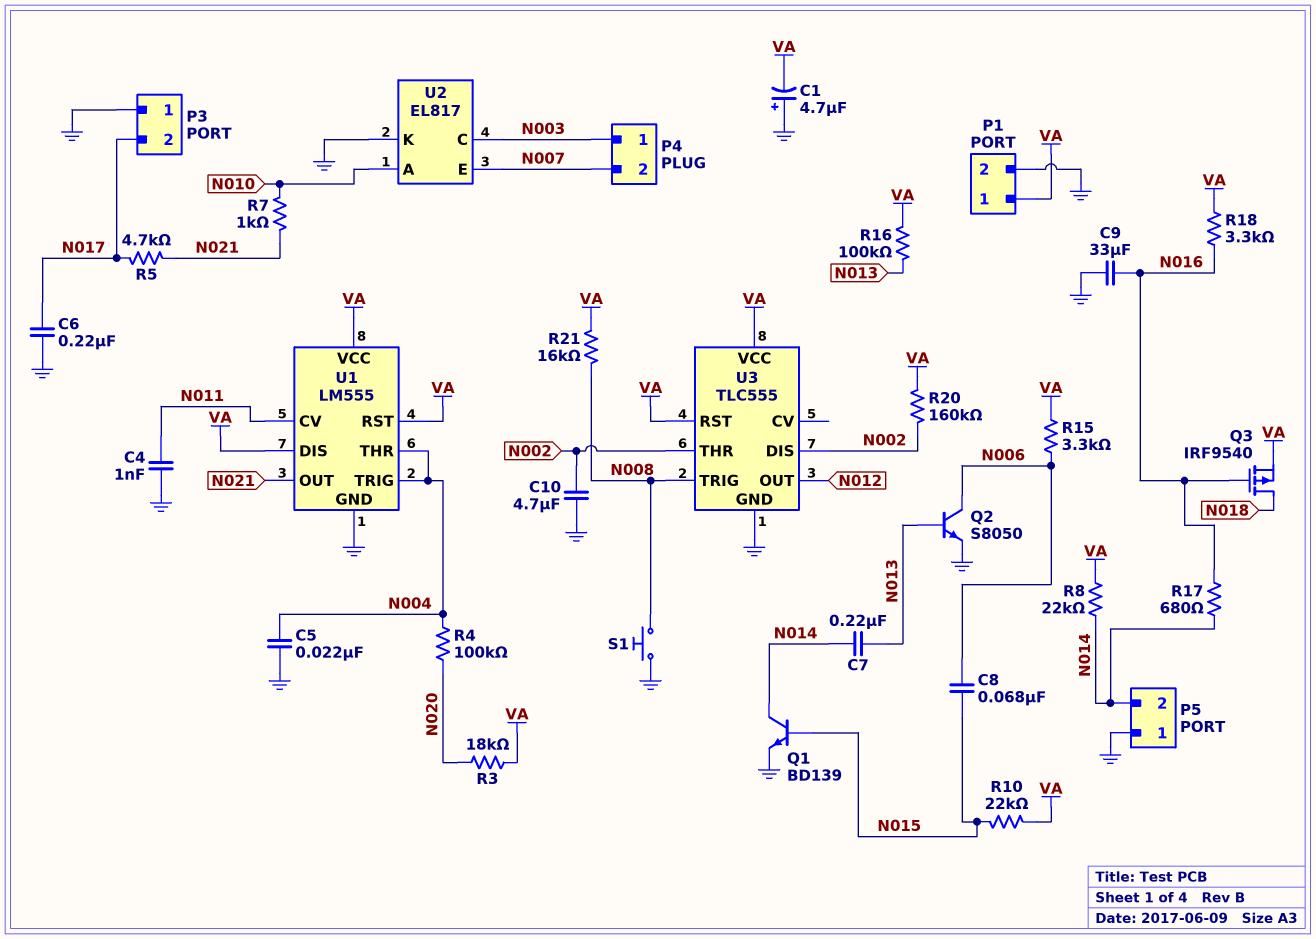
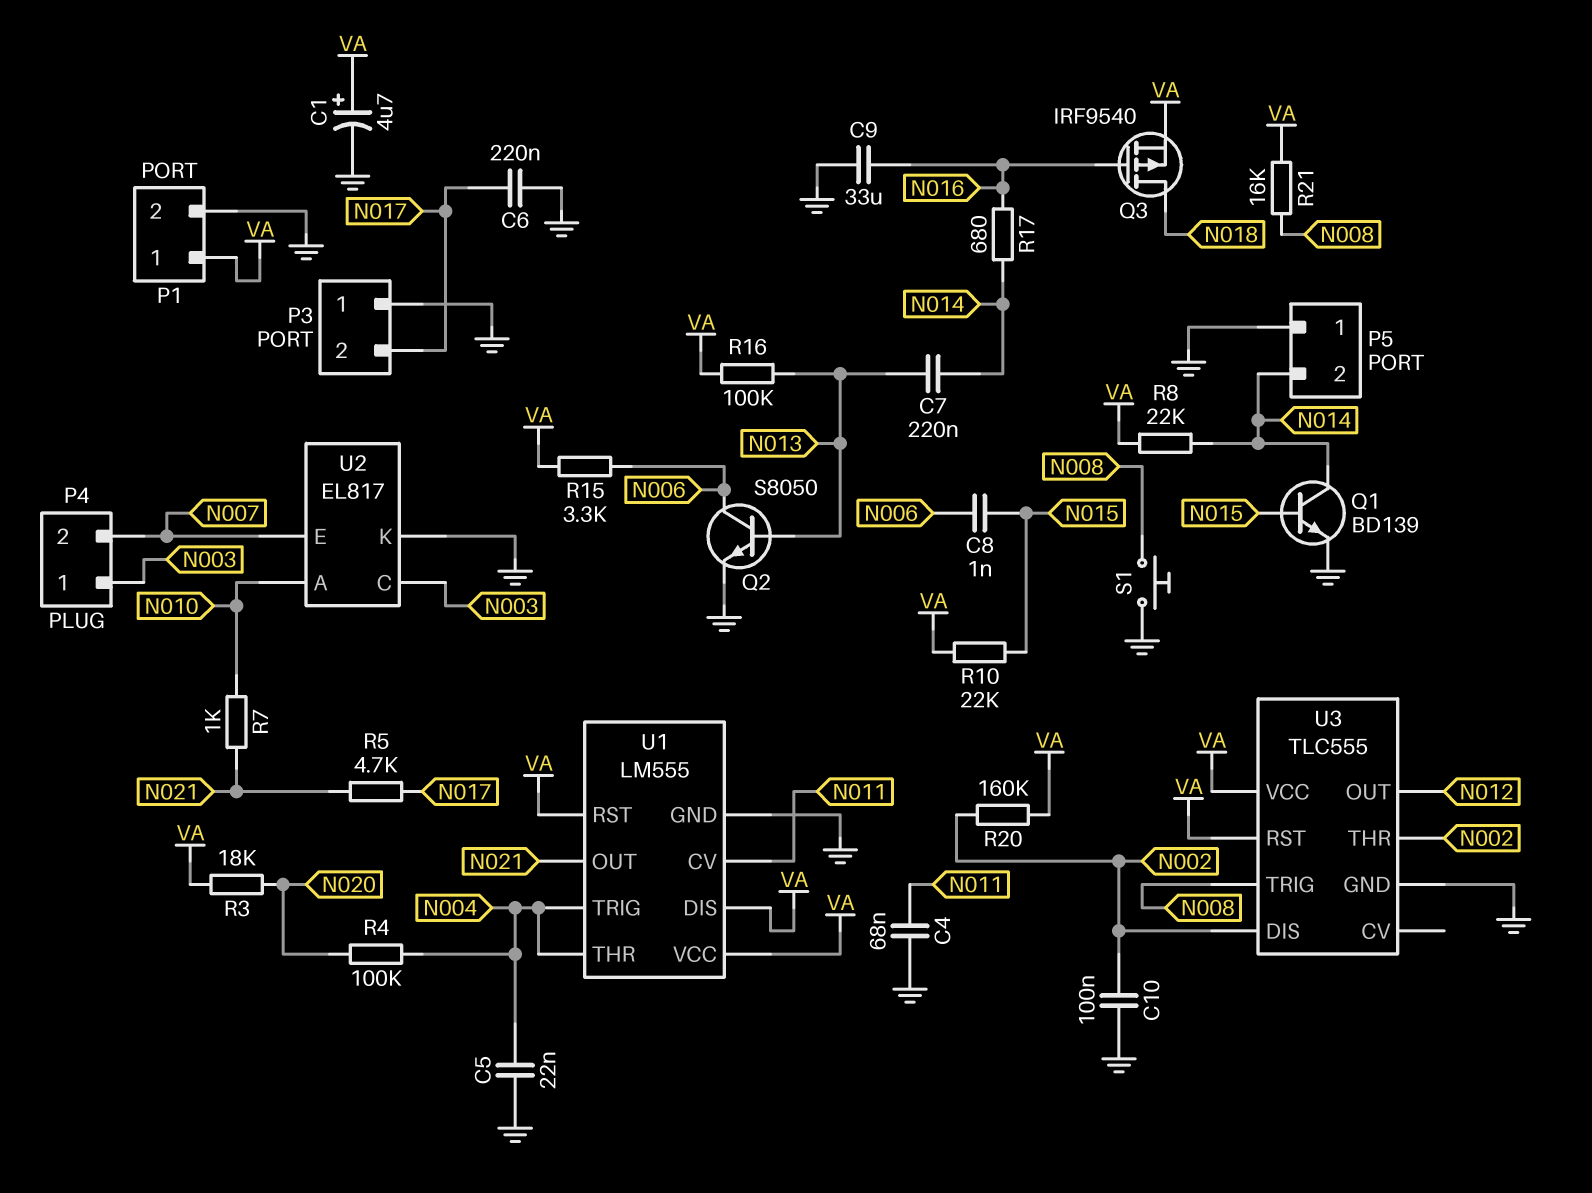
C1: 4.7uF (plus GND, minus VA) -> 4.7uF (plus VA, minus GND)
C4: 1nF (GND, N011) -> 68nF (GND, N011)
C8: 68nF (N006, N015) -> 1nF (N006, N015)
C10: 4.7uF (GND, N002) -> 100nF (GND, N002)
R18: 3.3k (N016, VA) -> none

